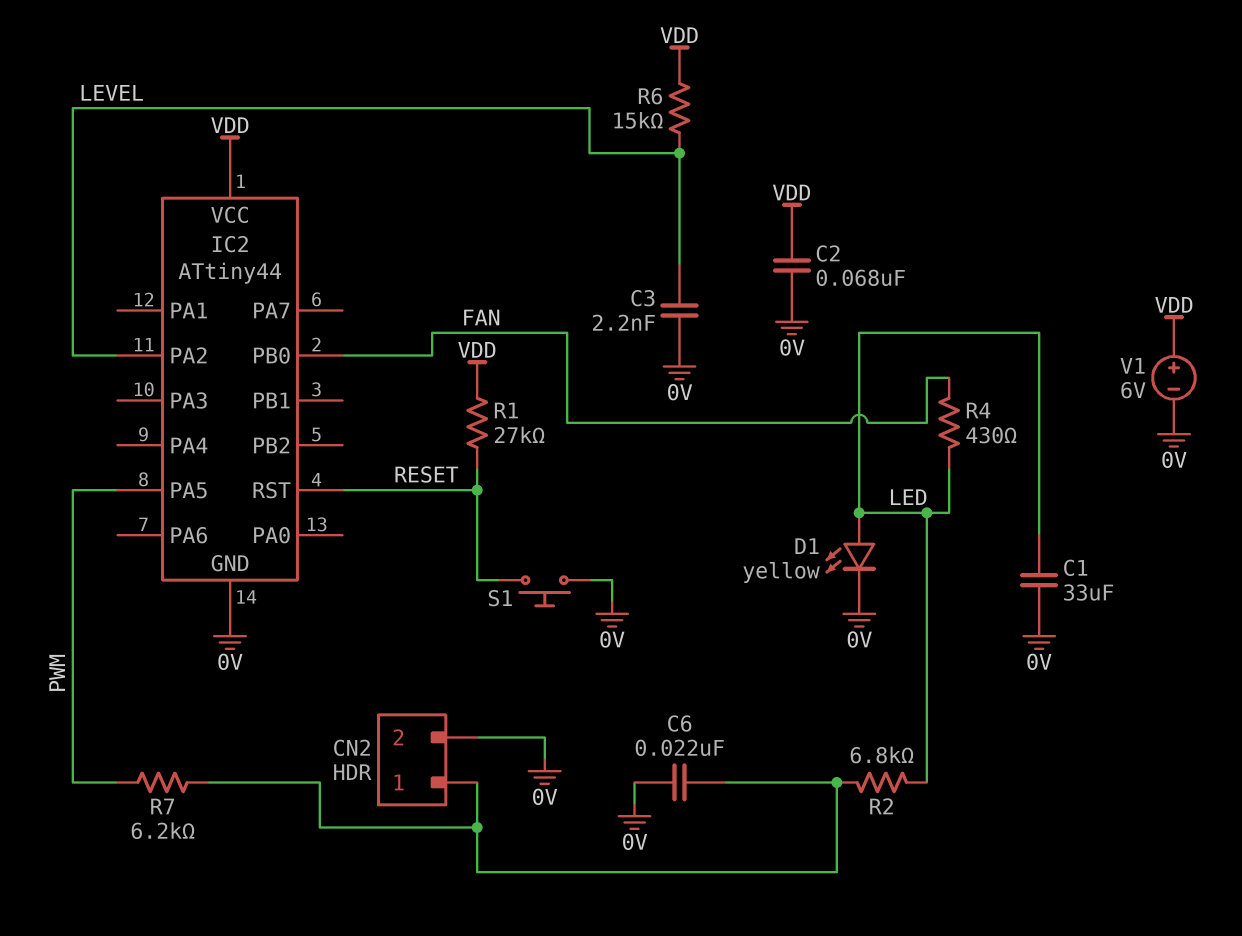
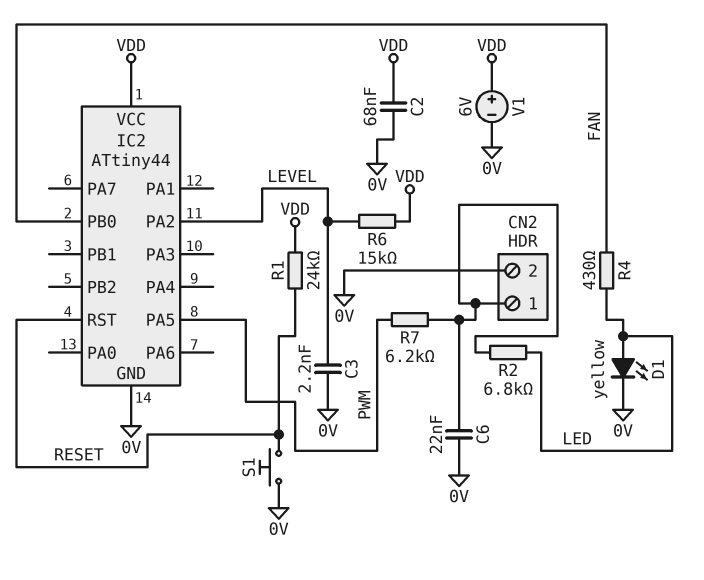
C1: 33uF (0V, LED) -> none
R1: 27k (RESET, VDD) -> 24k (RESET, VDD)

